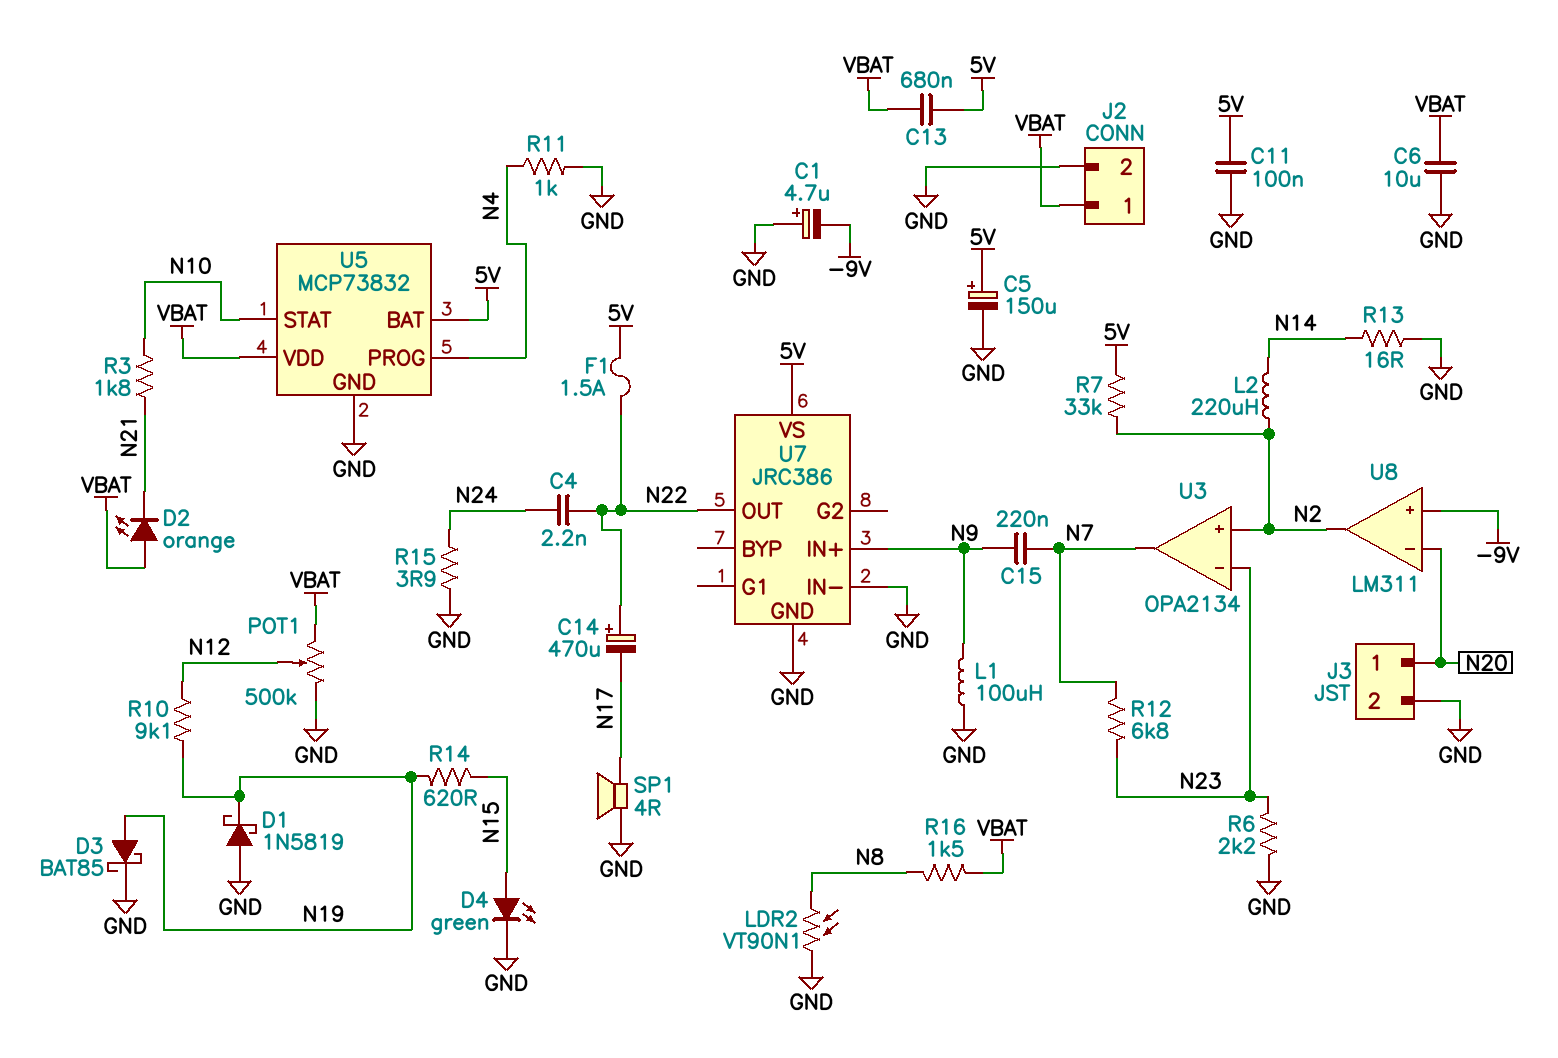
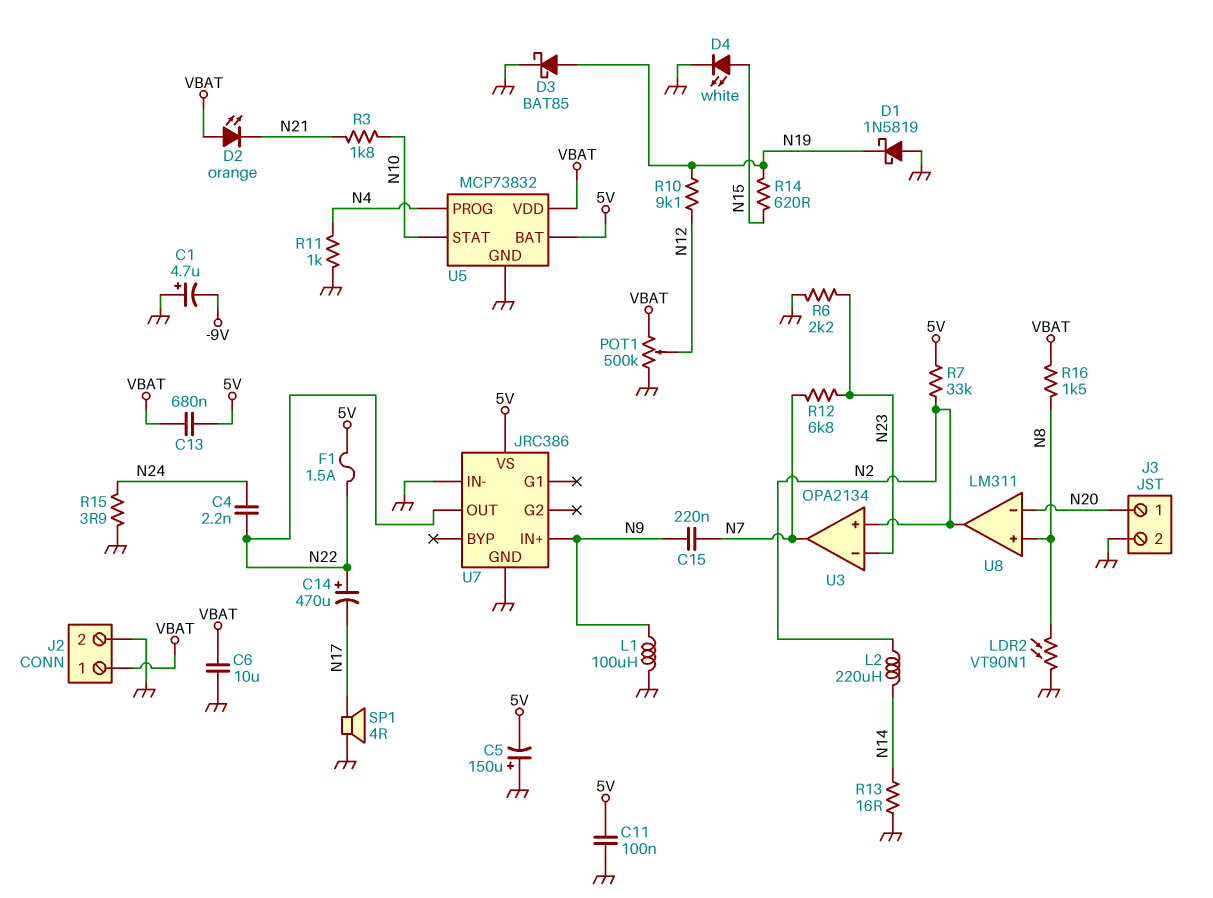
C5: 150uF (plus 5V, minus GND) -> 150uF (plus GND, minus 5V)
D4: LED green (A N15, K GND) -> LED white (A N15, K GND)
U8 pin in+: -9V -> N8

